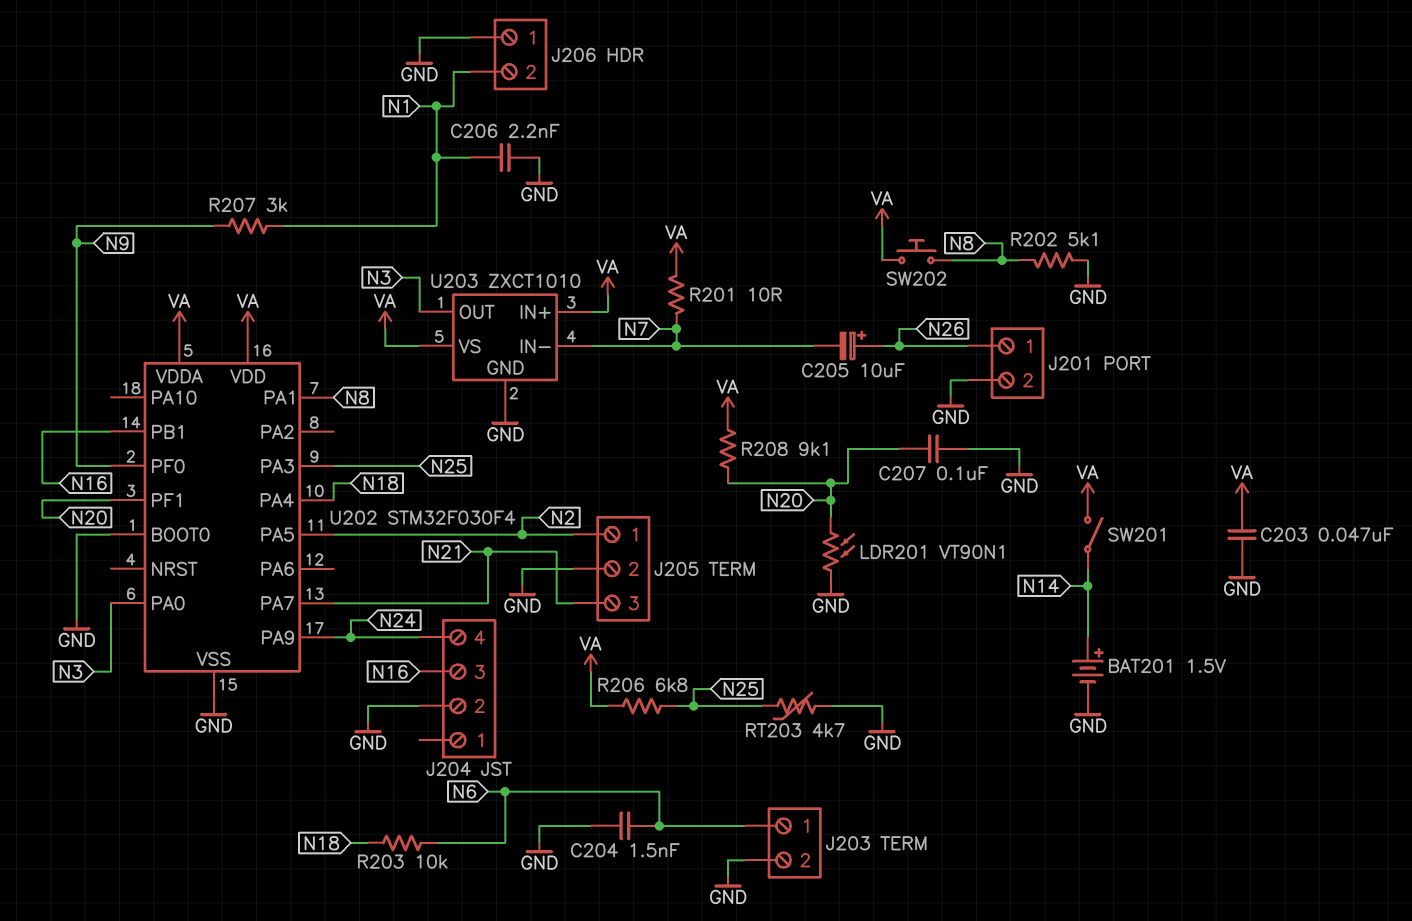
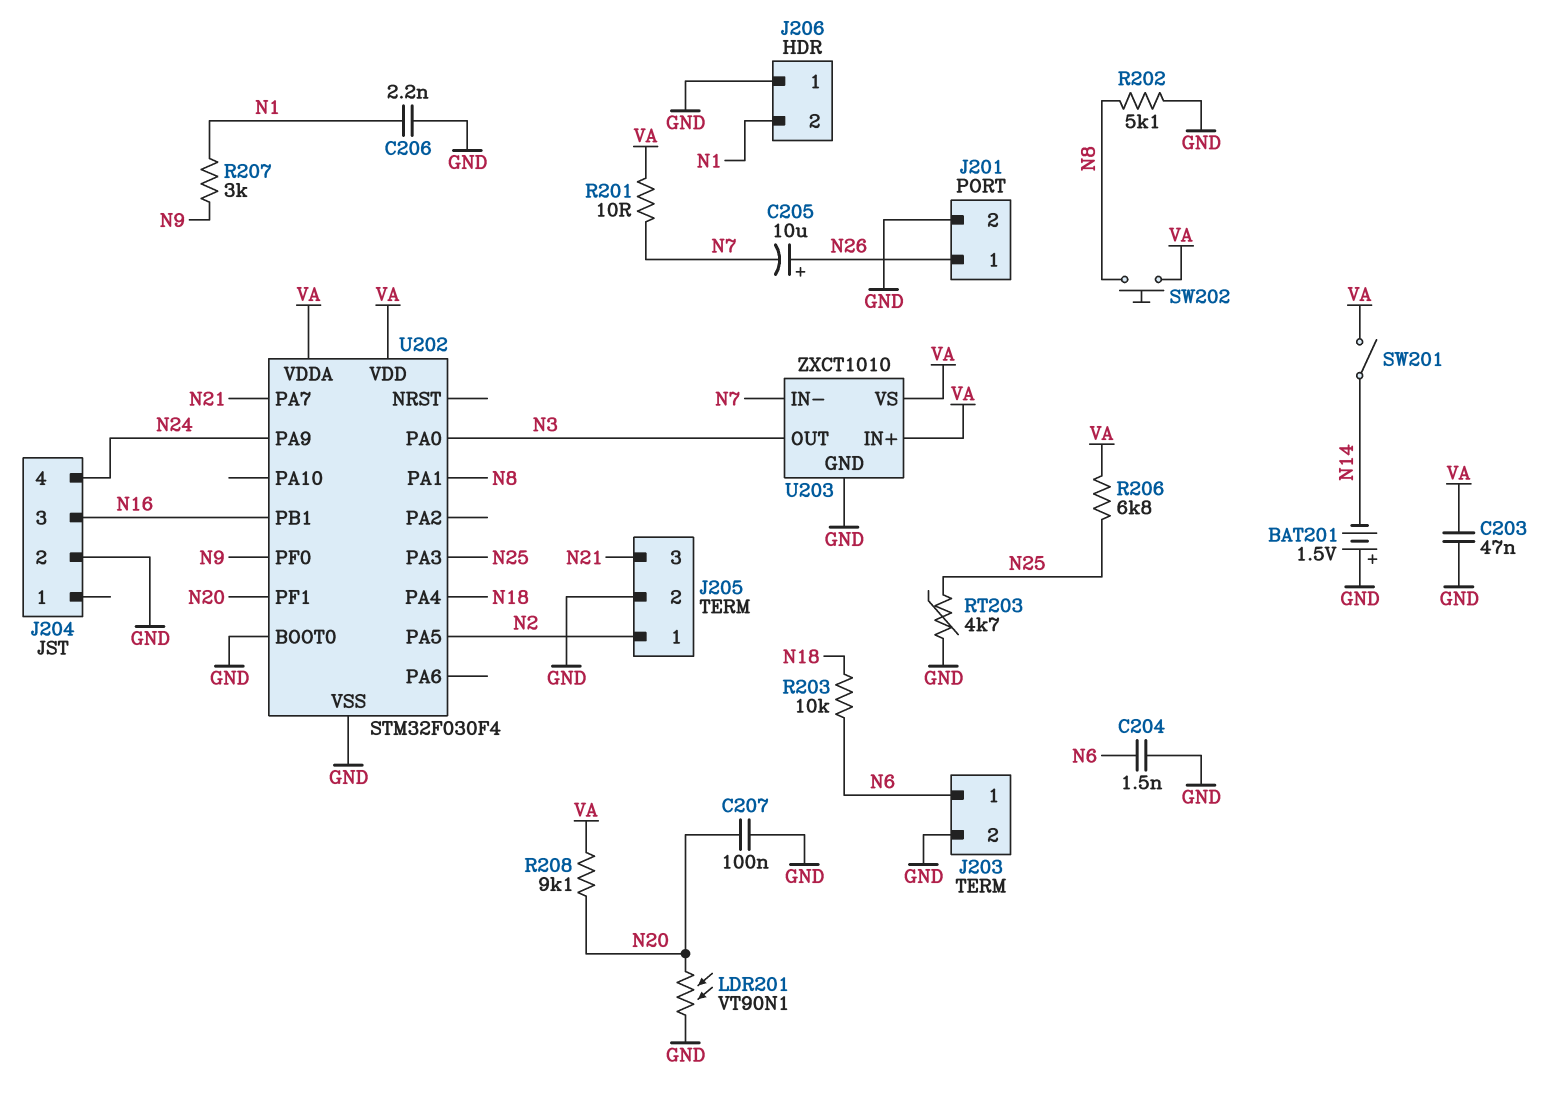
BAT201: 1.5V (plus N14, minus GND) -> 1.5V (plus GND, minus N14)

